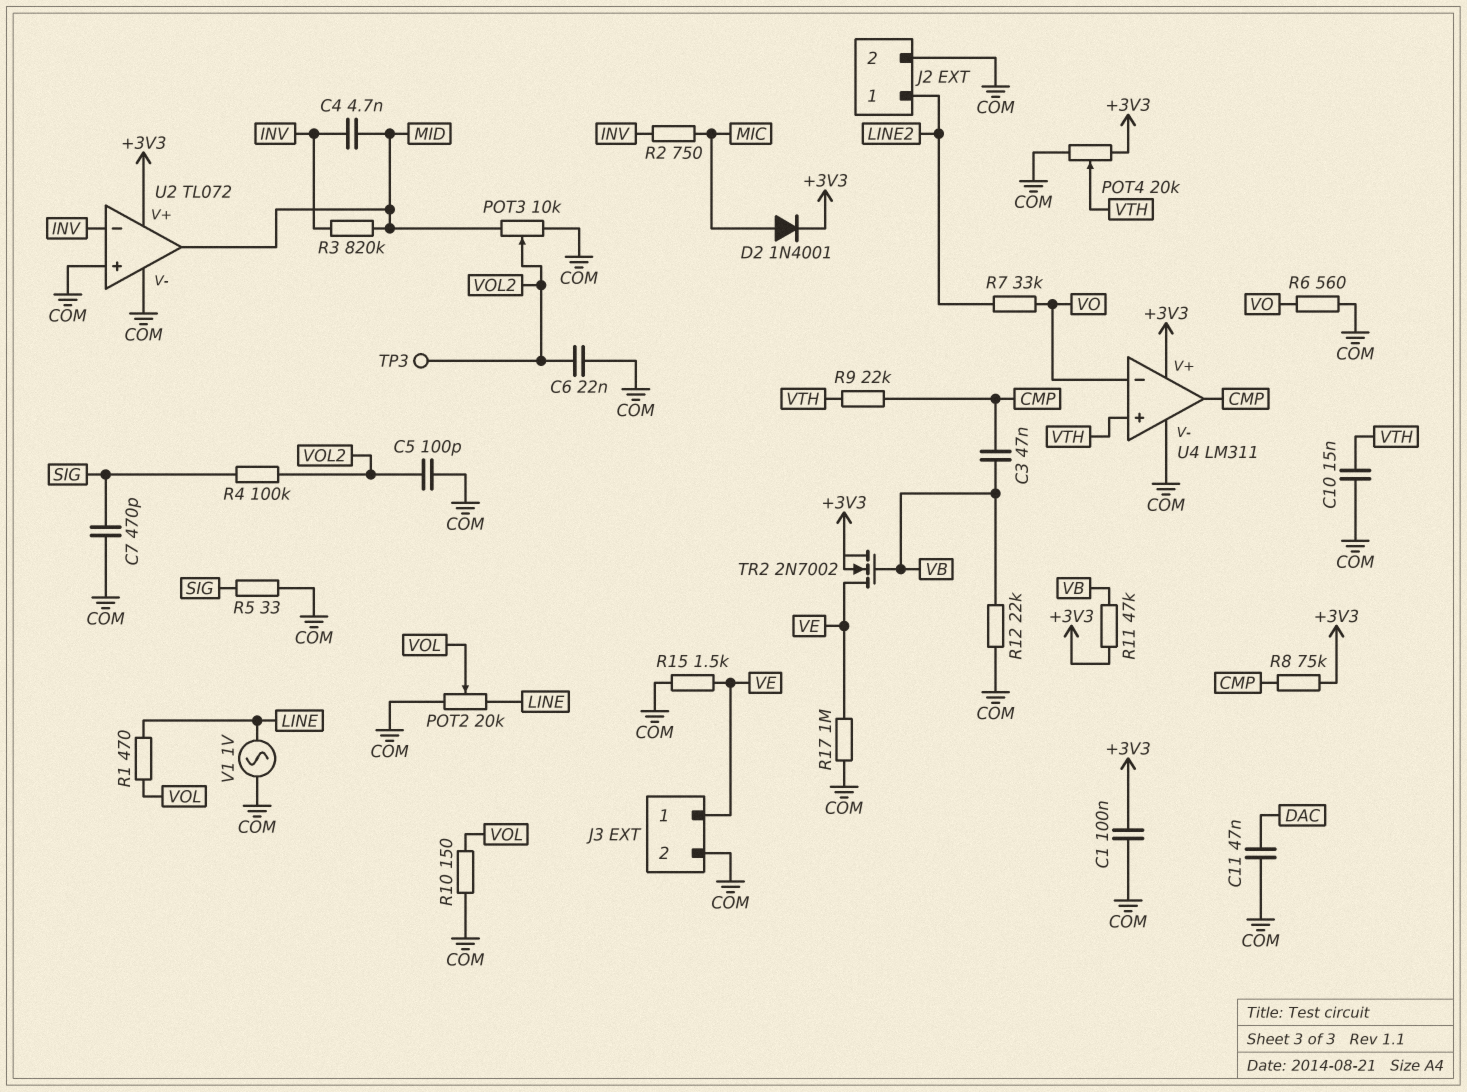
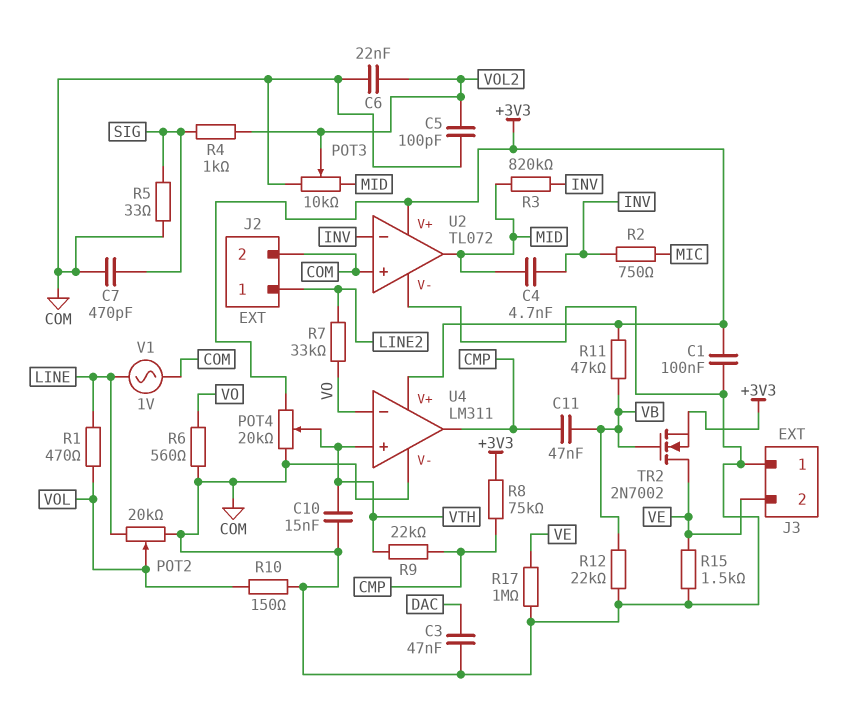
C3: 47nF (CMP, VB) -> 47nF (COM, DAC)
C11: 47nF (COM, DAC) -> 47nF (CMP, VB)
D2: diode 1N4001 (A MIC, K +3V3) -> none
J3 pin 1: VE -> COM
J3 pin 2: COM -> VE
R4: 100k (SIG, VOL2) -> 1k (SIG, VOL2)
TP3: test point (VOL2) -> none

